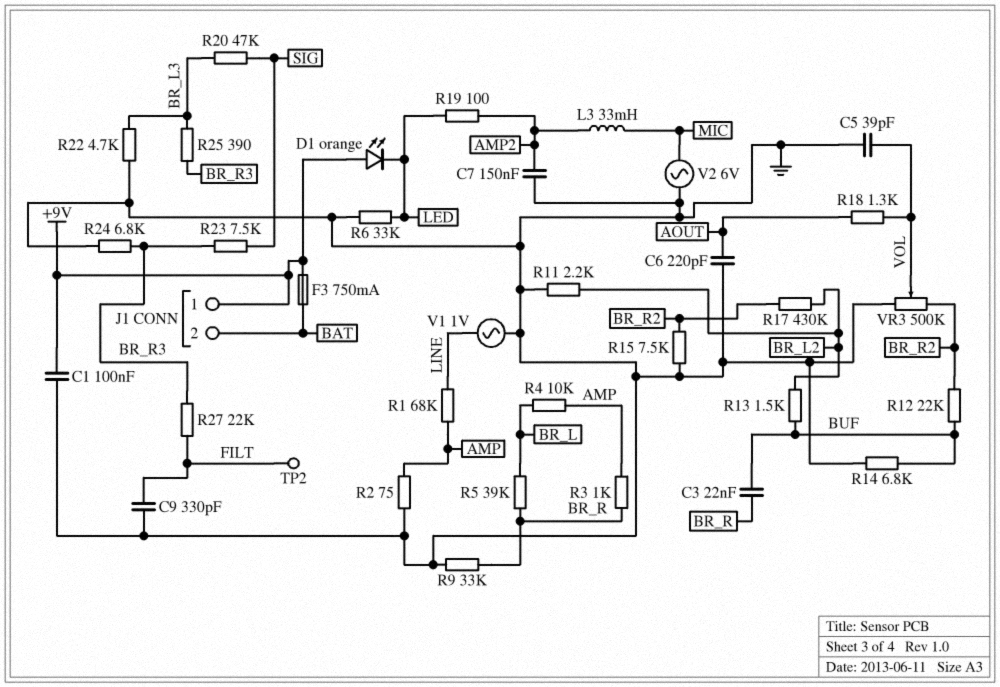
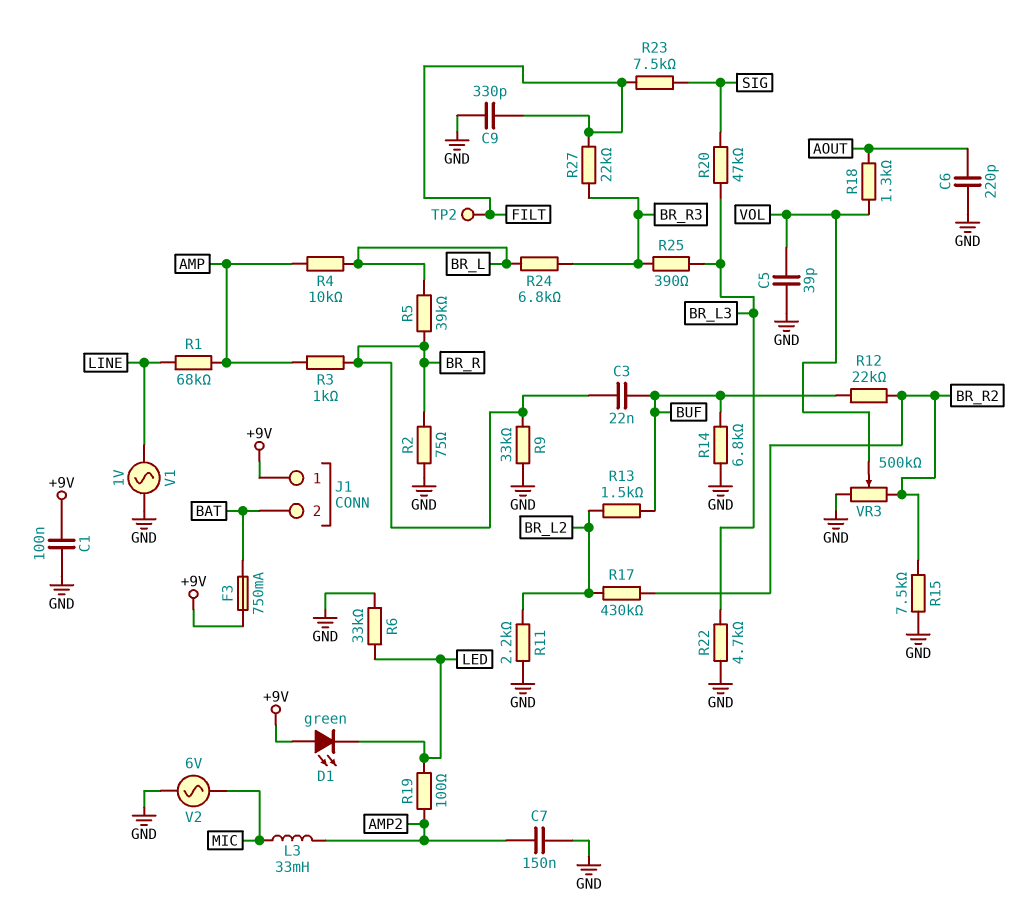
D1: LED orange (A +9V, K LED) -> LED green (A +9V, K LED)
R2: 75 (AMP, GND) -> 75 (BR_R, GND)
R23: 7.5k (BR_R3, SIG) -> 7.5k (FILT, SIG)
R24: 6.8k (BR_R3, GND) -> 6.8k (BR_L, BR_R3)

